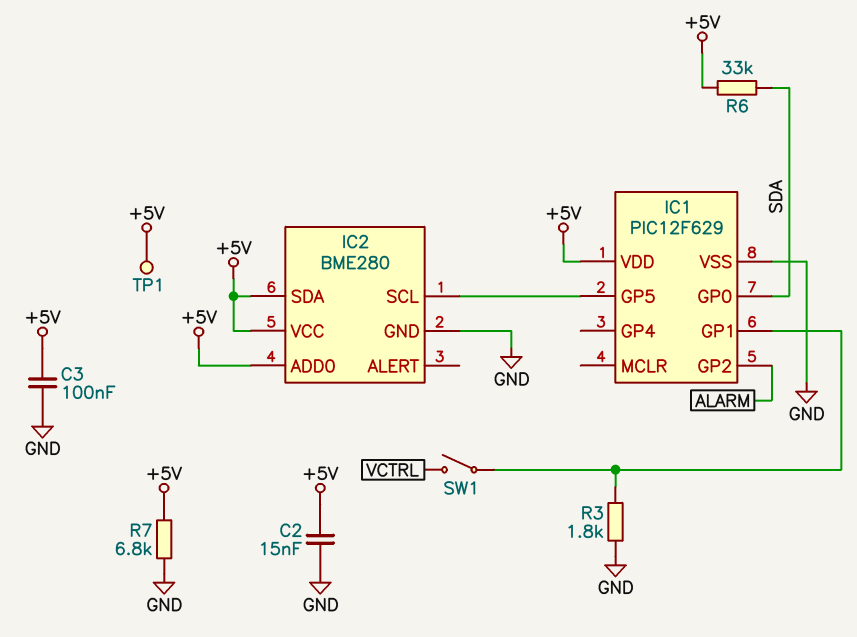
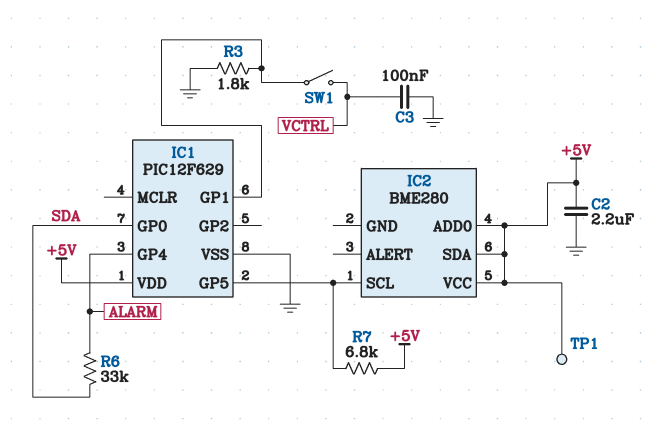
C2: 15nF (+5V, GND) -> 2.2uF (+5V, GND)
C3: 100nF (+5V, GND) -> 100nF (GND, VCTRL)
IC1 pin GP2: ALARM -> none
IC1 pin GP4: none -> ALARM
IC2 pin GND: GND -> none
R6: 33k (+5V, SDA) -> 33k (ALARM, SDA)
R7: 6.8k (+5V, GND) -> 6.8k (+5V, IC1/GP5)

